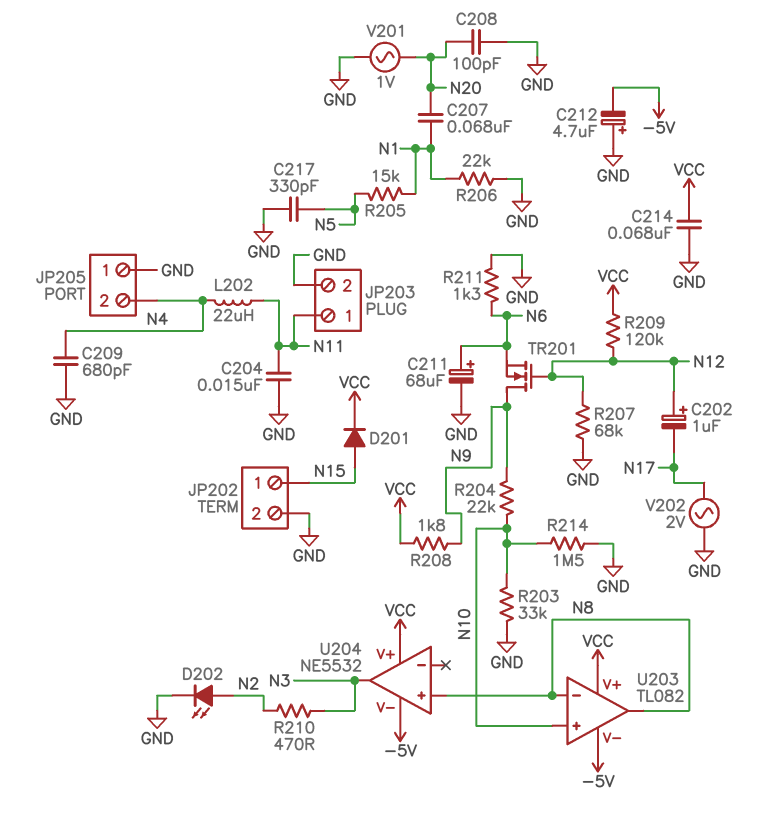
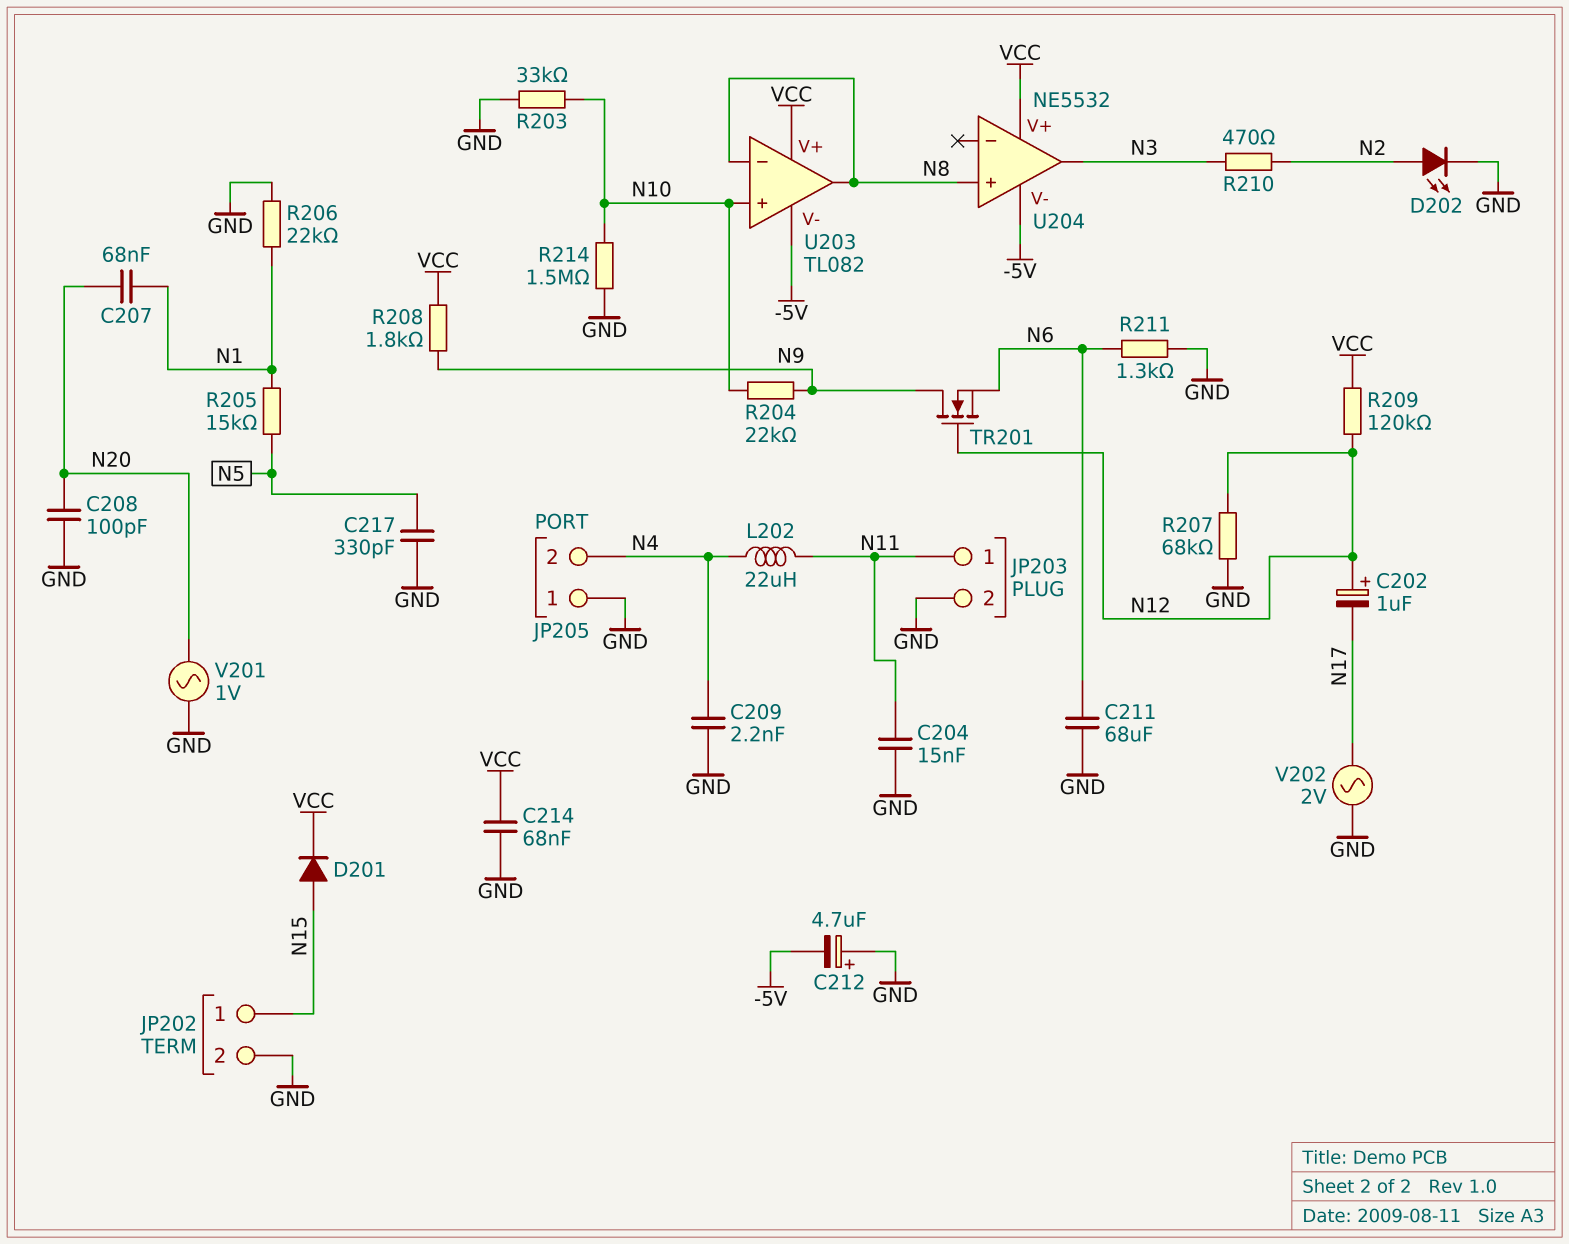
C209: 680pF (GND, N4) -> 2.2nF (GND, N4)
C211: 68uF (plus N6, minus GND) -> 68uF (GND, N6)

